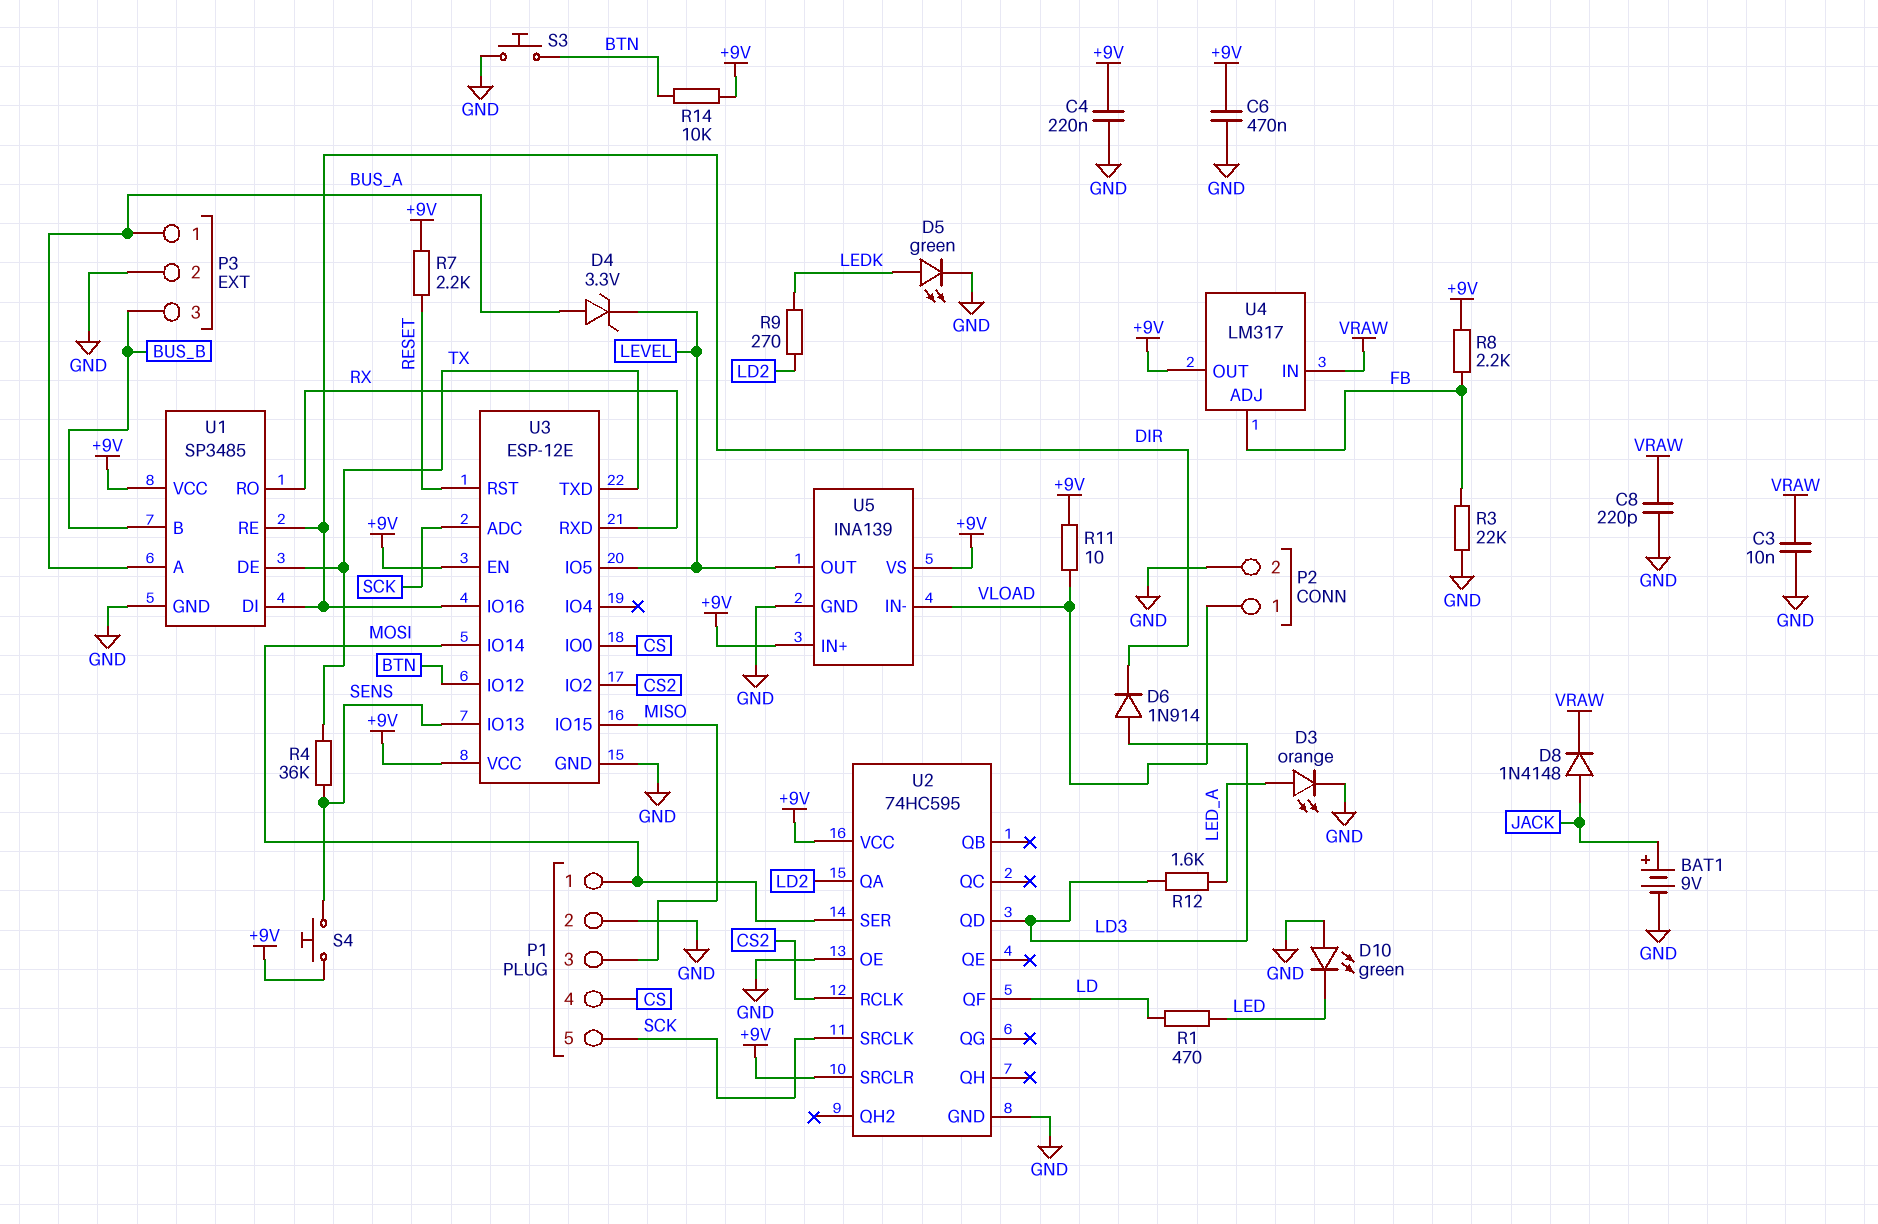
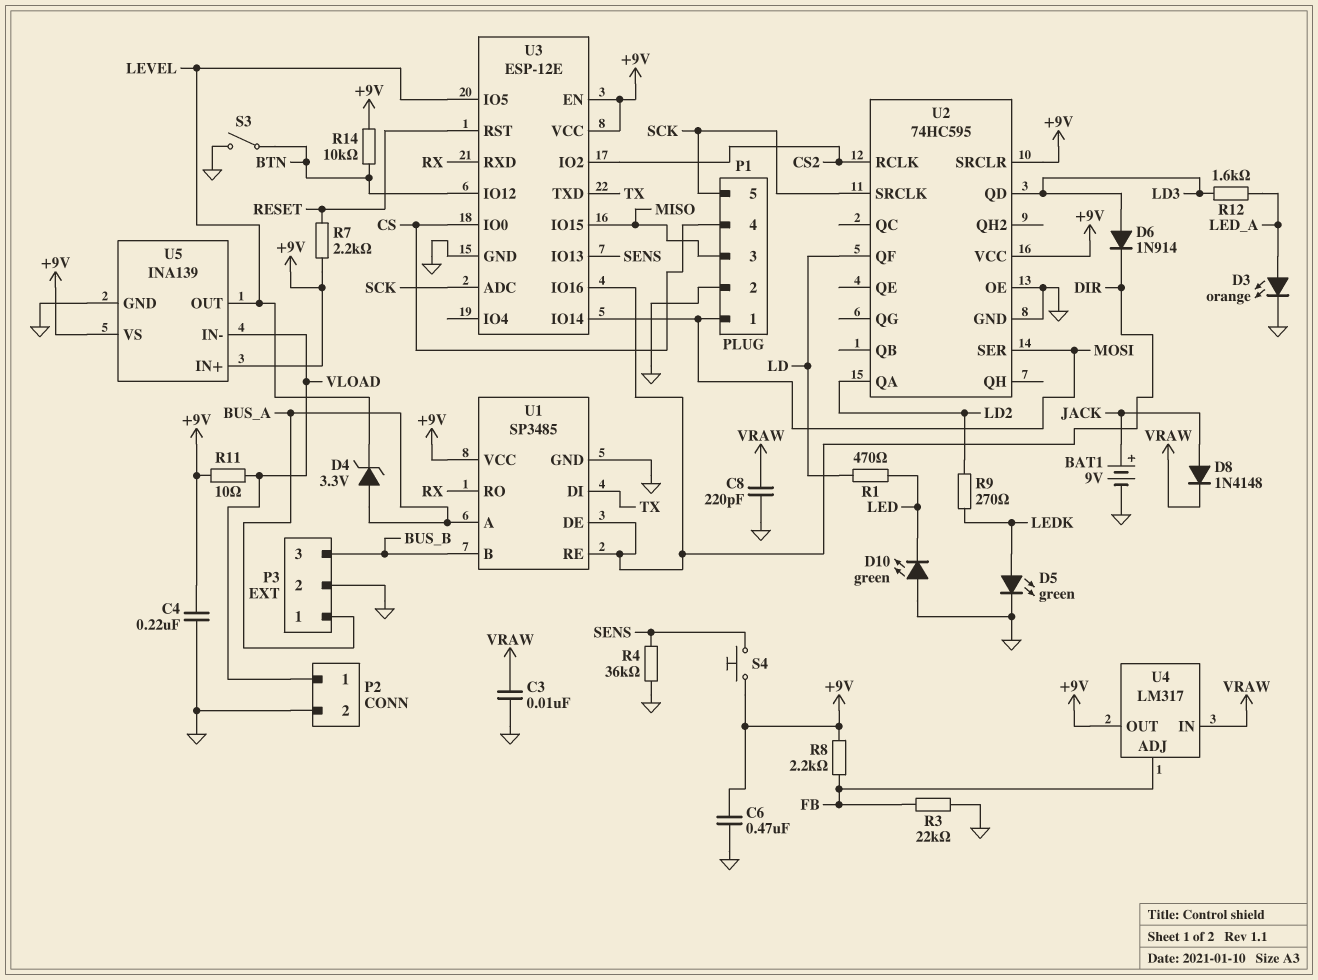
R4: 36k (SENS, TX) -> 36k (GND, SENS)
S3: button (BTN, GND) -> switch (BTN, GND)
U1 pin DE: TX -> DIR
U1 pin DI: DIR -> TX

